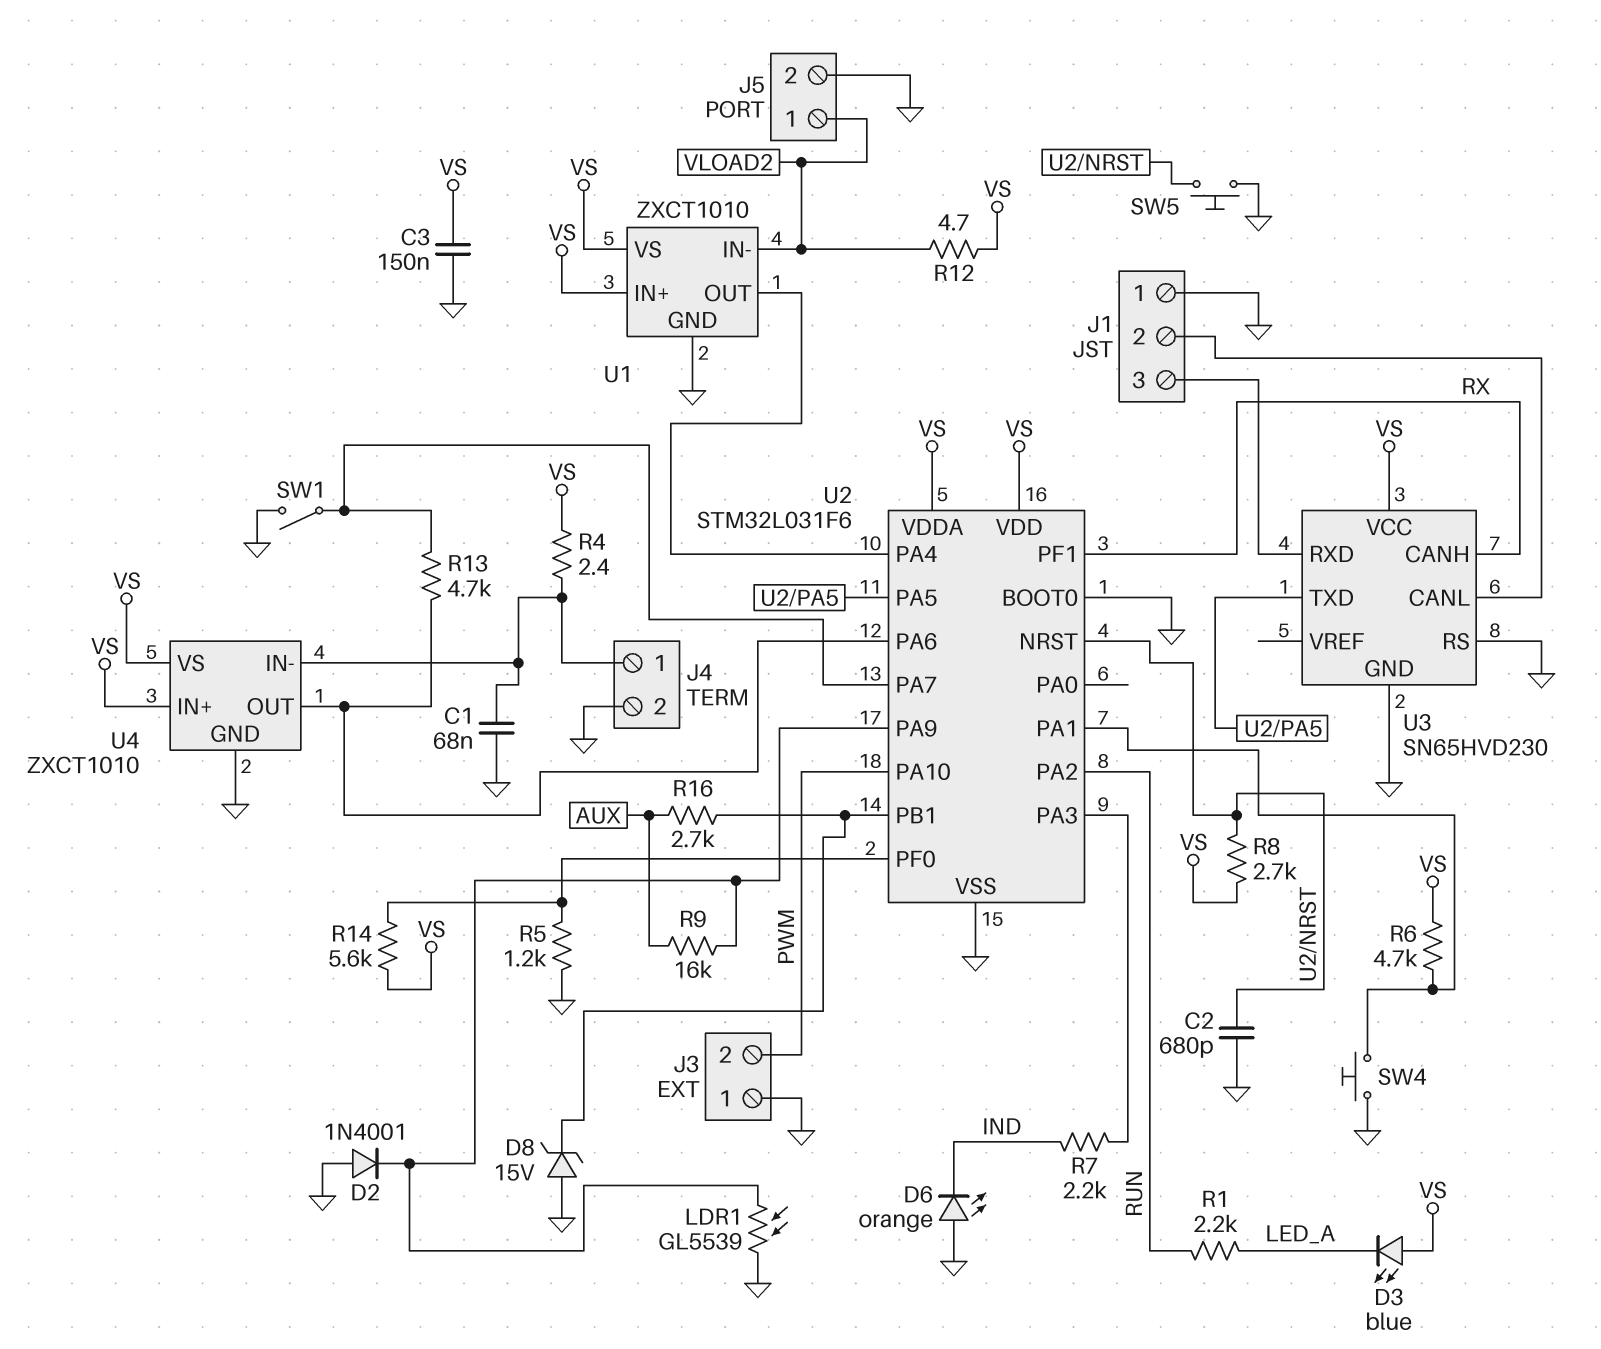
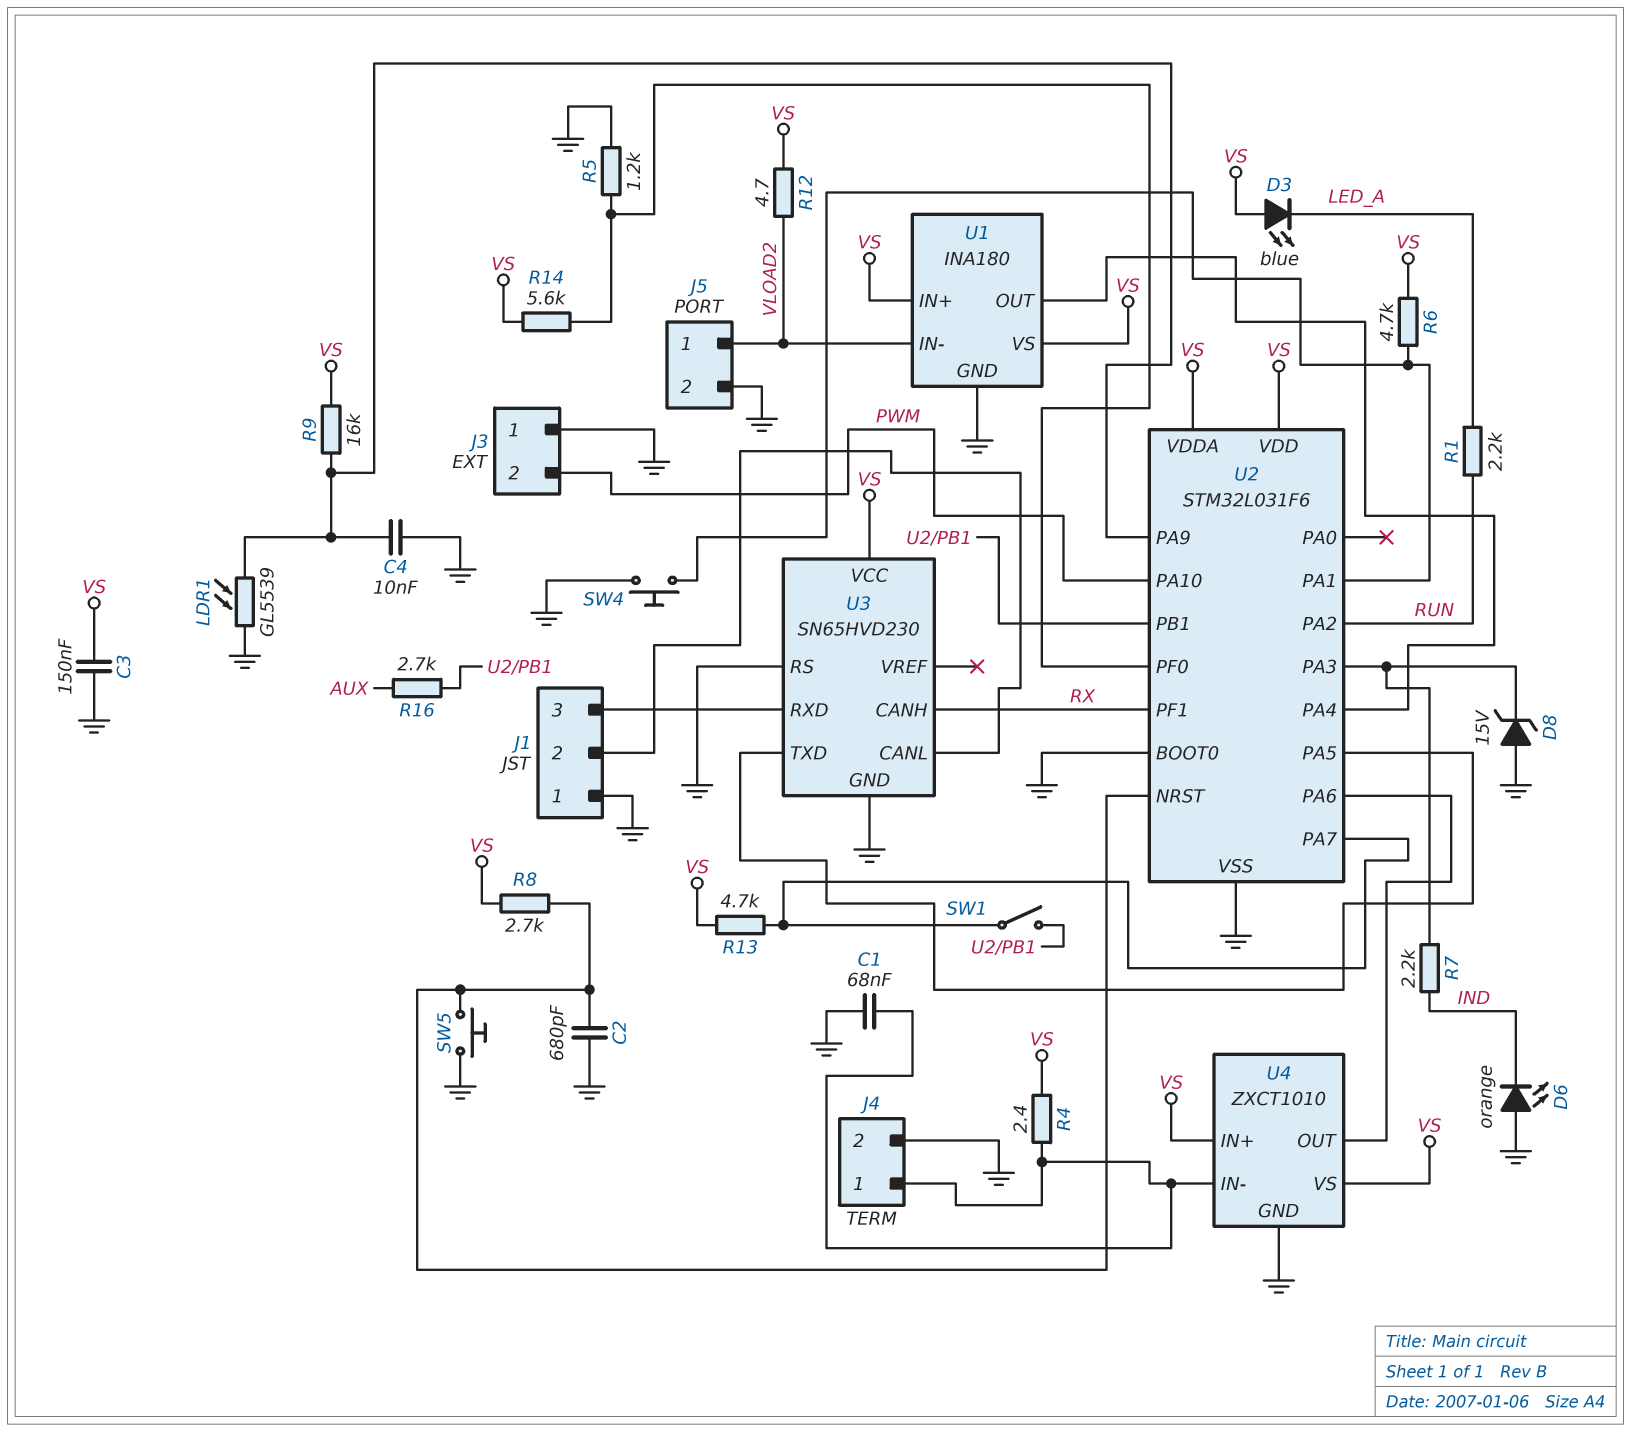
C4: none -> 10nF (GND, U2/PA9)
D2: diode 1N4001 (A GND, K U2/PA9) -> none
D8: zener 15V (A GND, K U2/PB1) -> zener 15V (A GND, K U2/PA3)
R9: 16k (AUX, U2/PA9) -> 16k (U2/PA9, VS)
R13: 4.7k (U2/PA6, U2/PA7) -> 4.7k (U2/PA7, VS)
SW1: switch (GND, U2/PA7) -> switch (U2/PA7, U2/PB1)
U1: ZXCT1010 -> INA180

